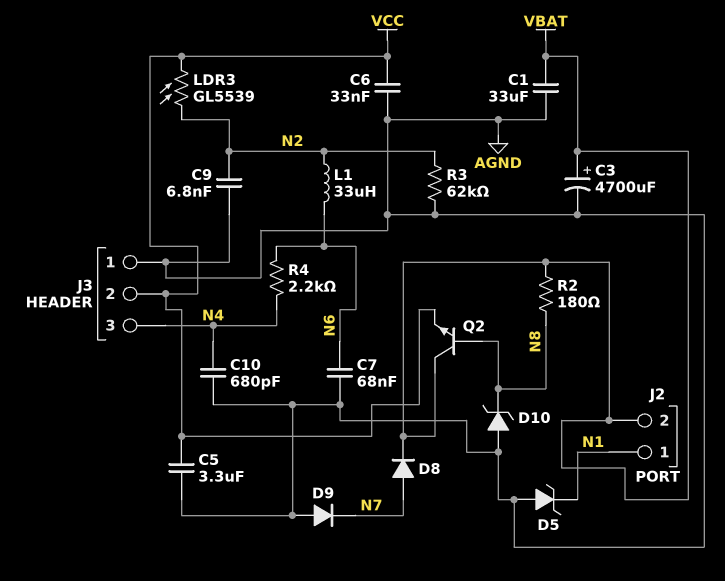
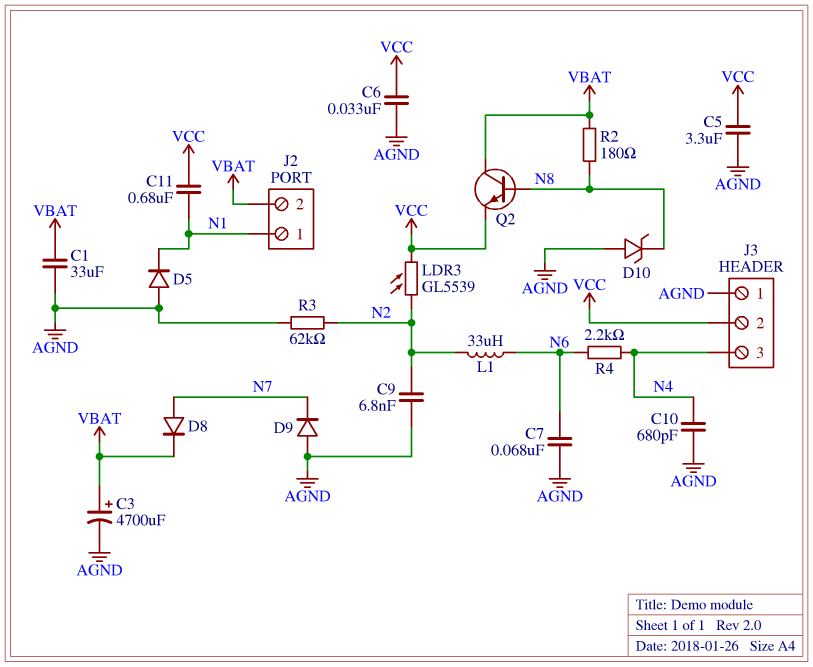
C11: none -> 680nF (N1, VCC)
D5: zener (A AGND, K N1) -> diode (A AGND, K N1)

